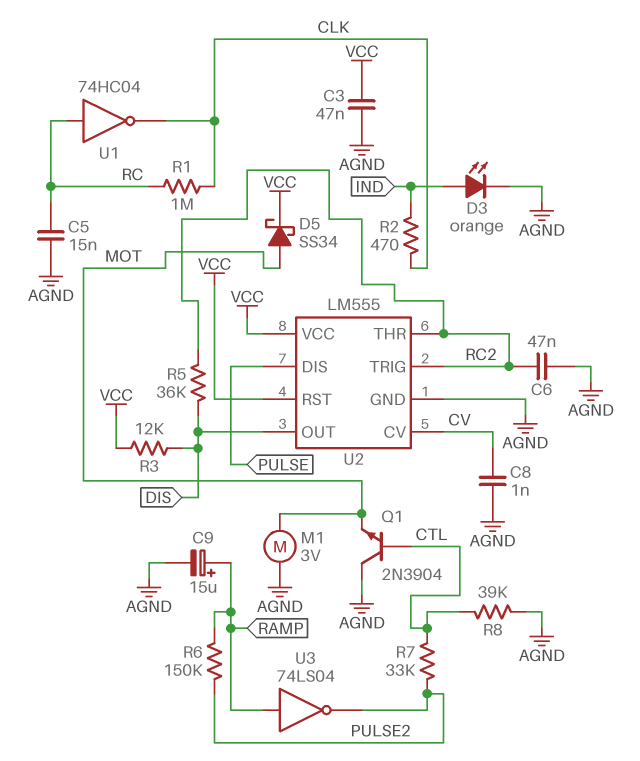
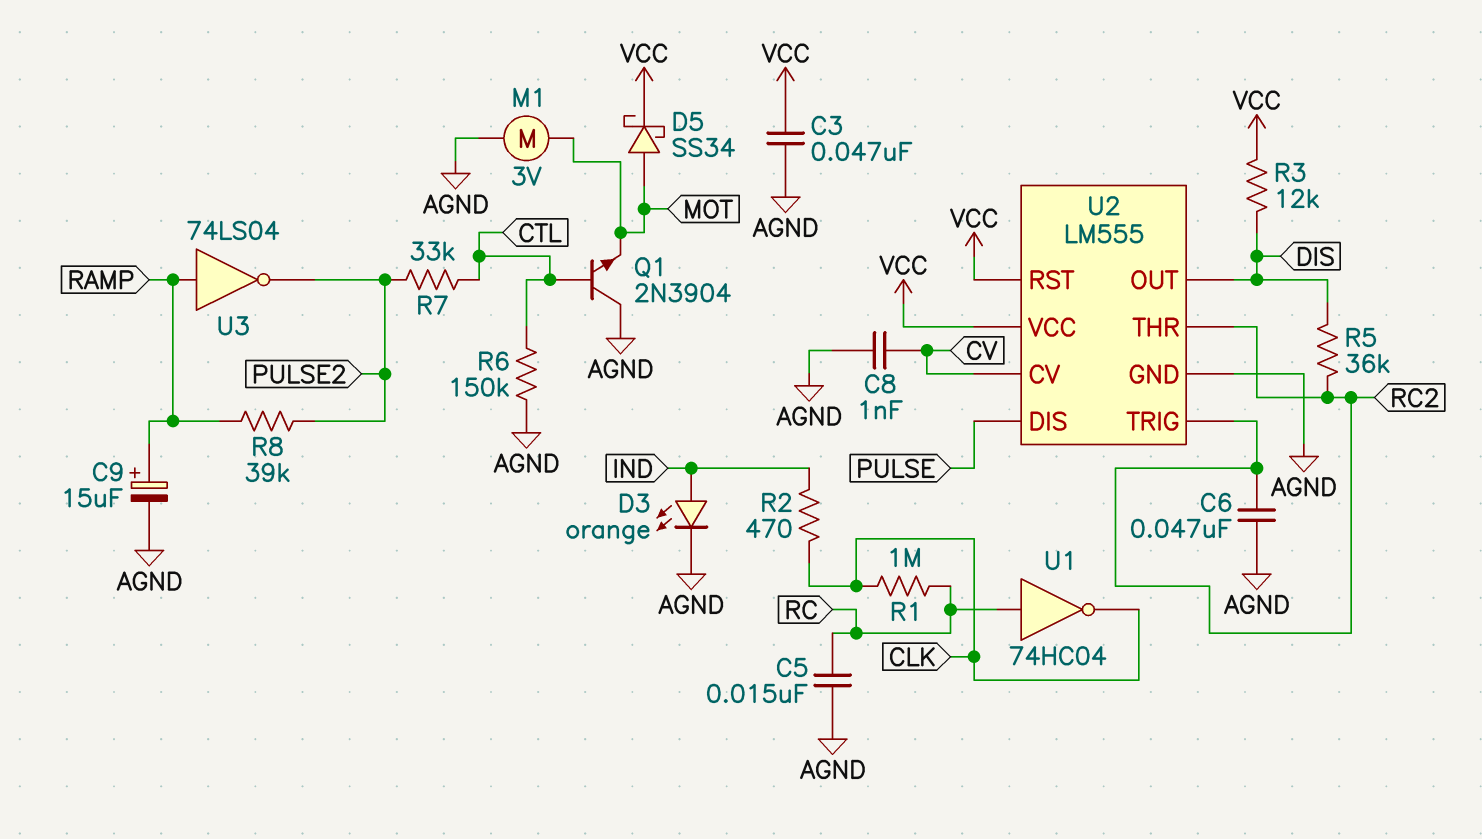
R6: 150k (PULSE2, RAMP) -> 150k (AGND, CTL)
R8: 39k (AGND, CTL) -> 39k (PULSE2, RAMP)

